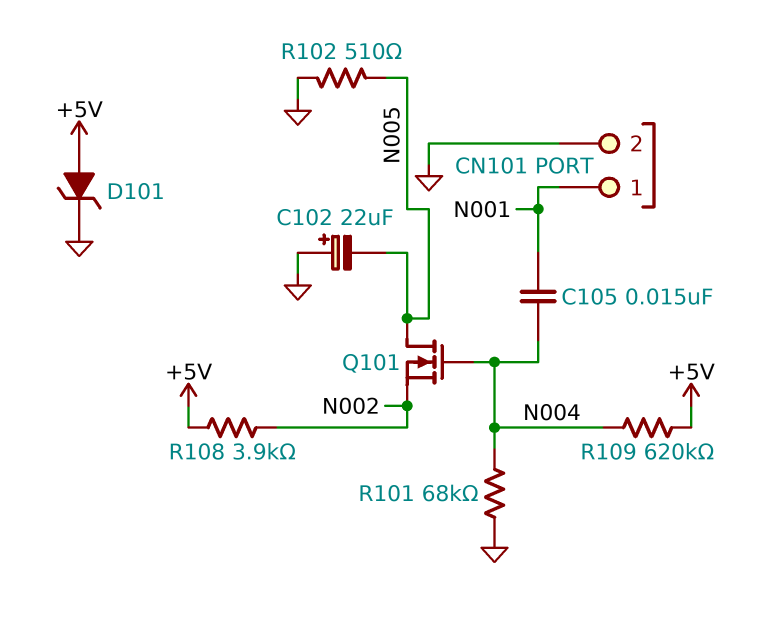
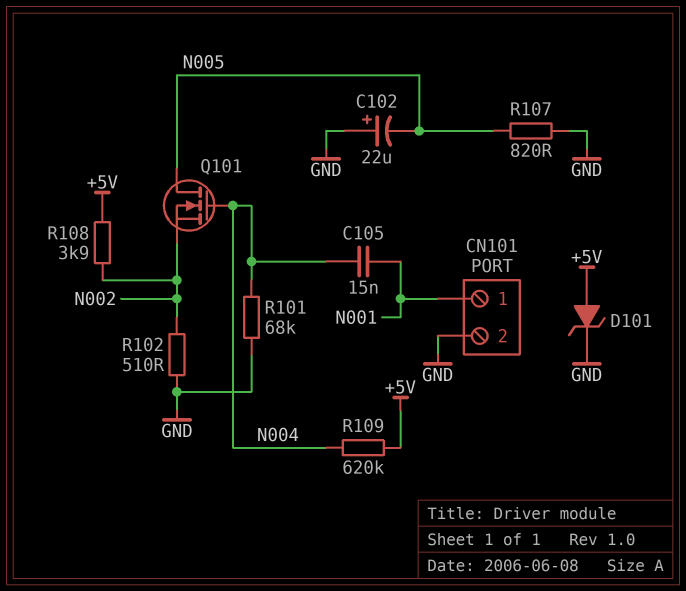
R102: 510 (GND, N005) -> 510 (GND, N002)
R107: none -> 820 (GND, N005)

